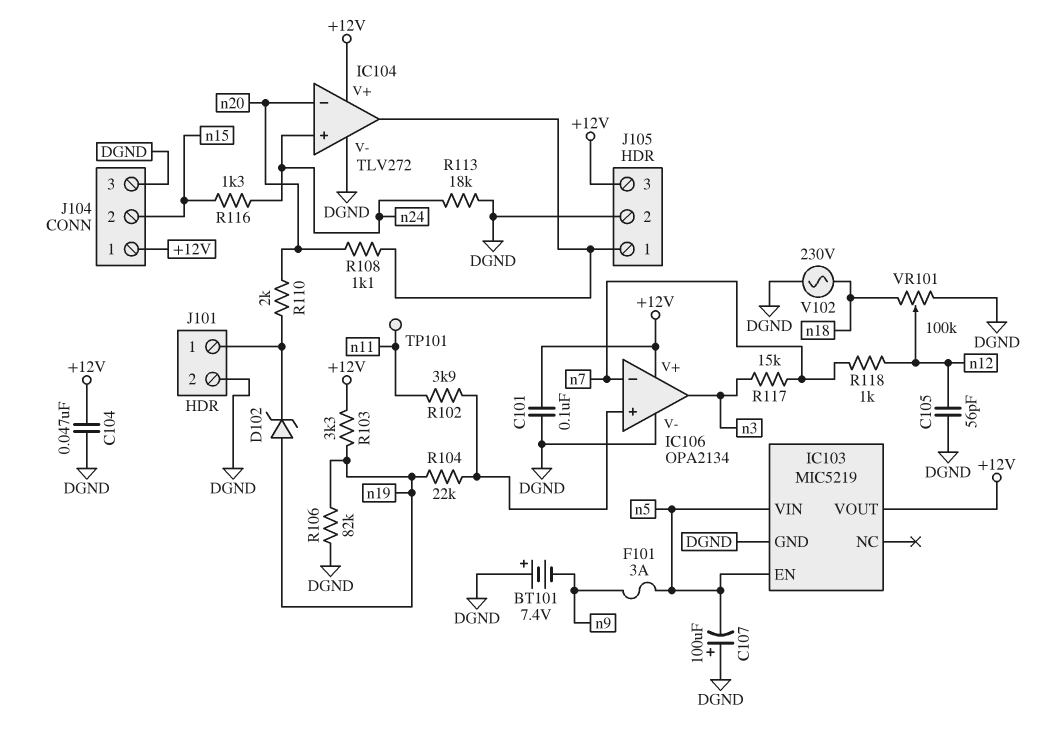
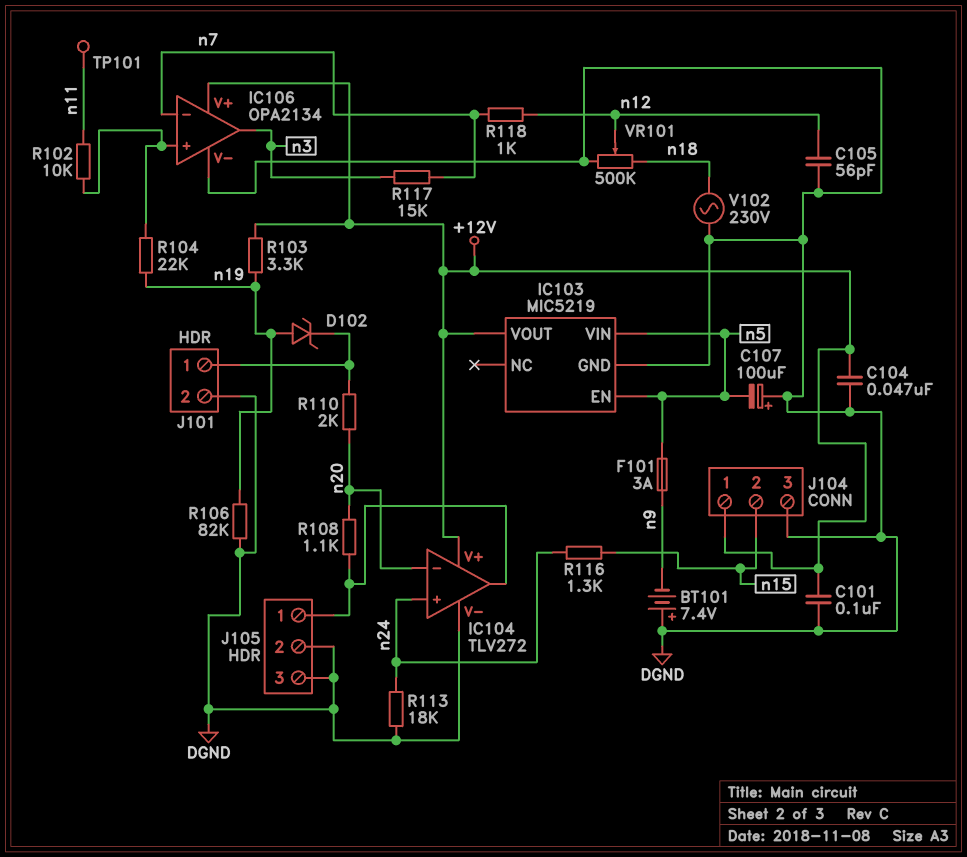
J105 pin 3: +12V -> DGND
R102: 3.9k (IC106/in+, n11) -> 10k (IC106/in+, n11)
VR101: 100k (DGND, n18, wiper n12) -> 500k (DGND, n18, wiper n12)

